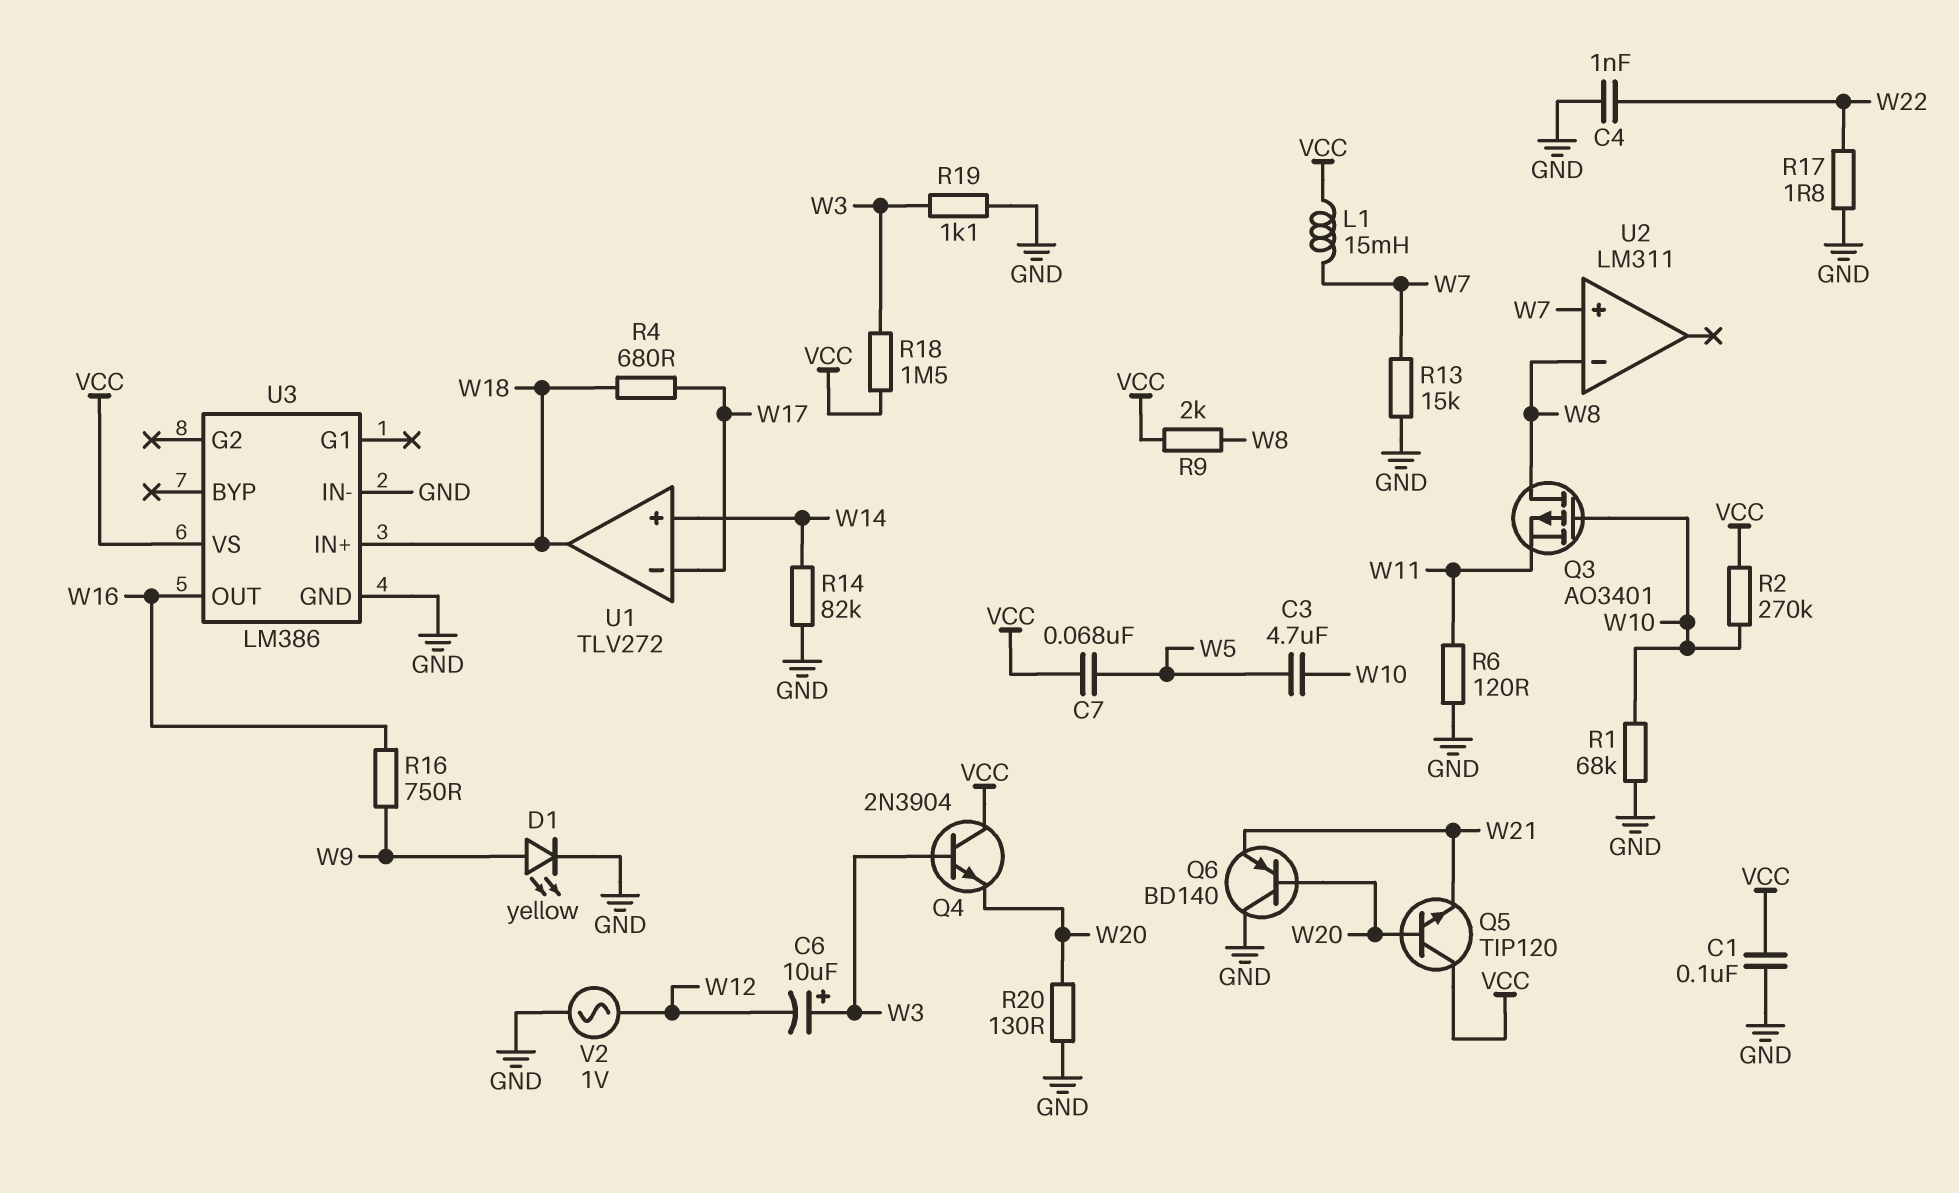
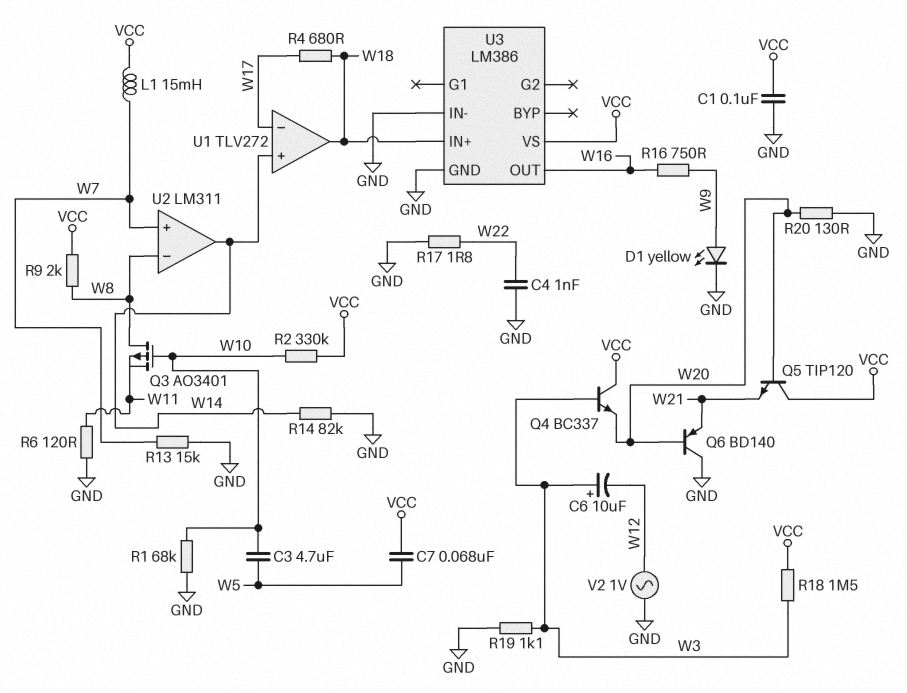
Q4: NPN 2N3904 (B W3, C VCC, E W20) -> NPN BC337 (B W3, C VCC, E W20)
R2: 270k (VCC, W10) -> 330k (VCC, W10)
U2 pin out: none -> W14

